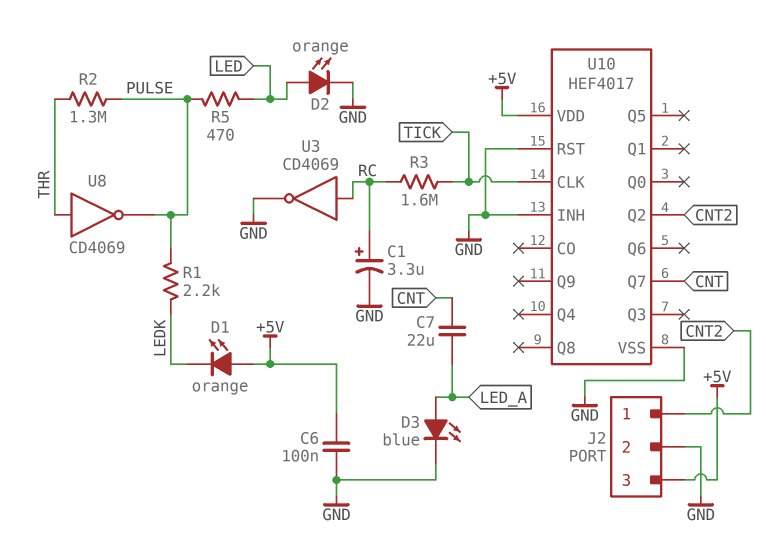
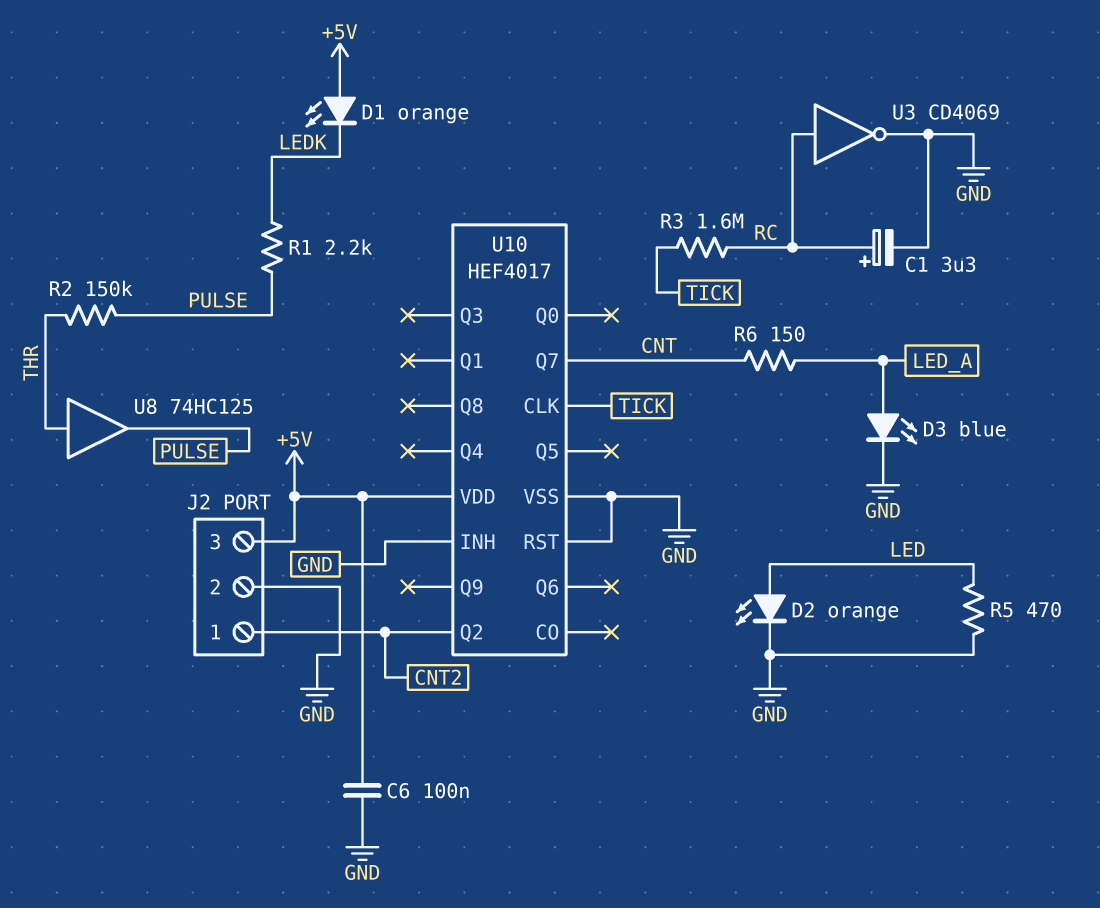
C7: 22uF (CNT, LED_A) -> none
R2: 1.3M (PULSE, THR) -> 150k (PULSE, THR)
R5: 470 (LED, PULSE) -> 470 (GND, LED)
R6: none -> 150 (CNT, LED_A)
U8: NOT CD4069 (in THR, out PULSE) -> buffer 74HC125 (in THR, out PULSE)

